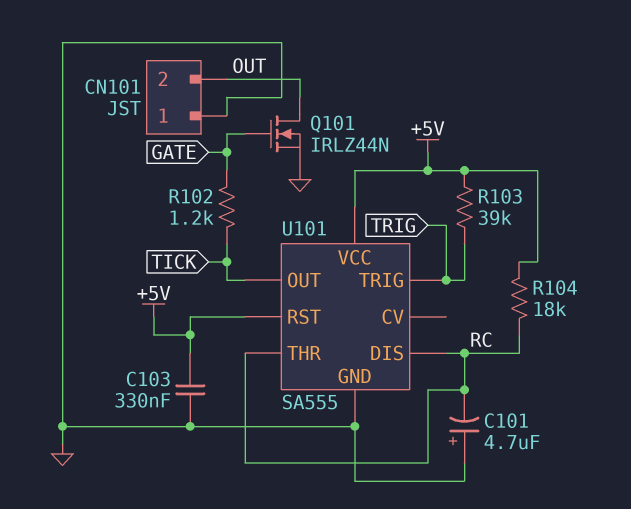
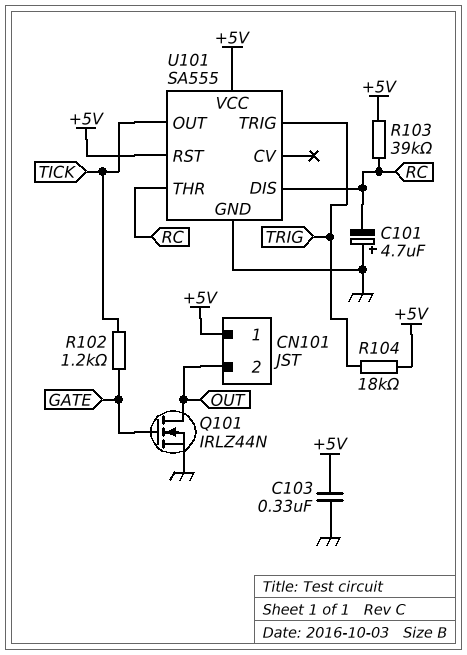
CN101 pin 1: GND -> +5V
R103: 39k (+5V, TRIG) -> 39k (+5V, RC)
R104: 18k (+5V, RC) -> 18k (+5V, TRIG)

